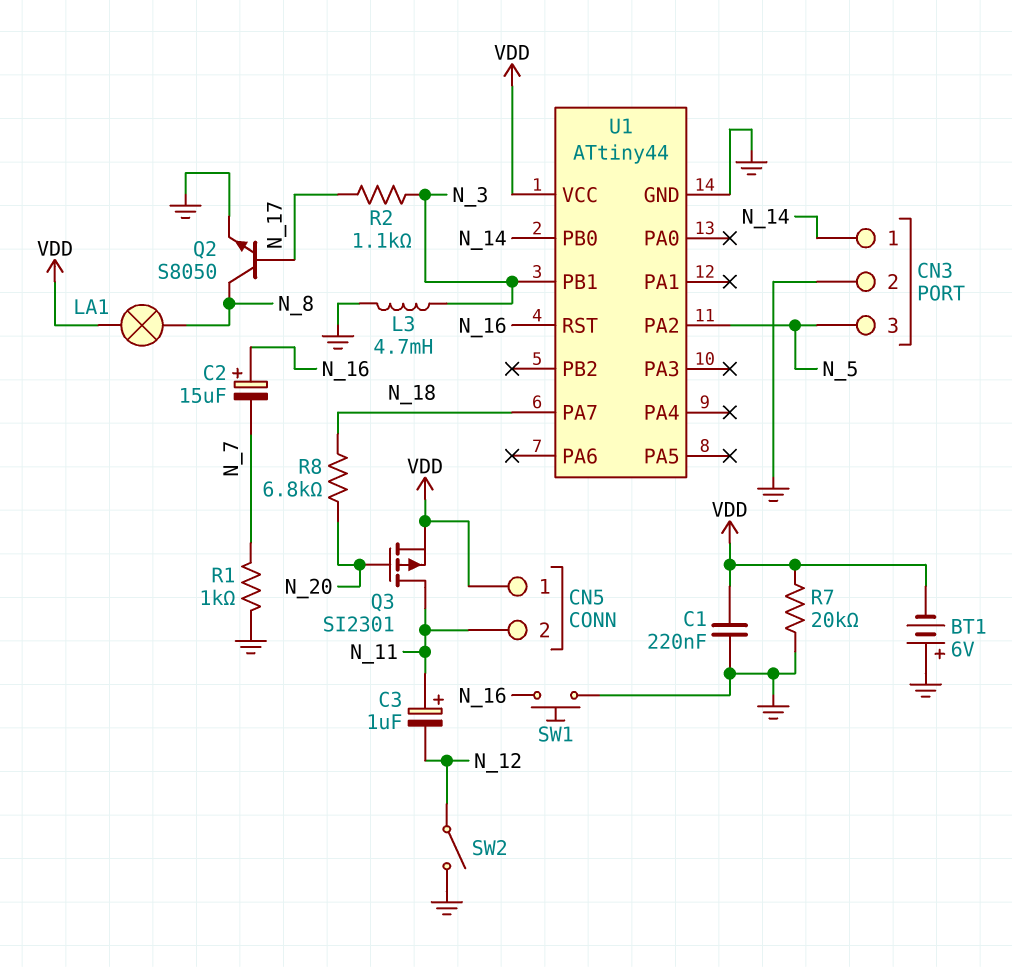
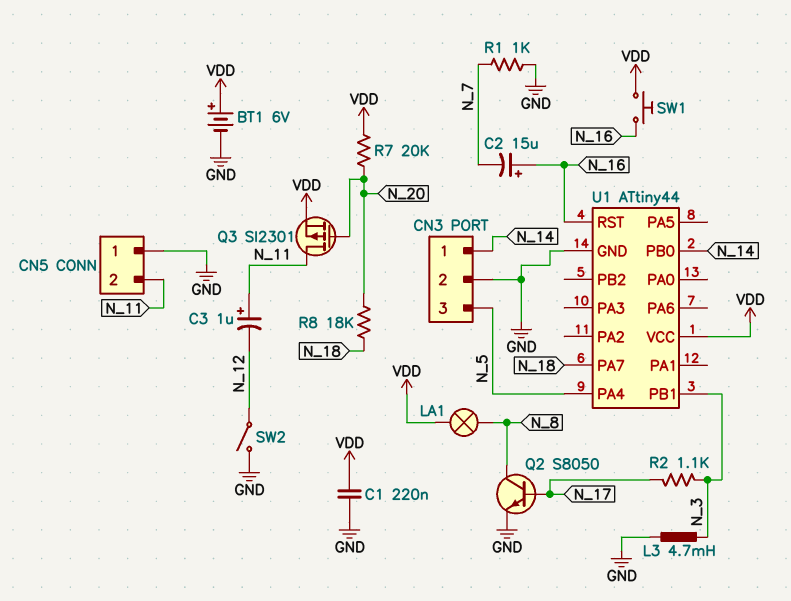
BT1: 6V (plus GND, minus VDD) -> 6V (plus VDD, minus GND)
CN5 pin 1: VDD -> GND
R7: 20k (GND, VDD) -> 20k (N_20, VDD)
R8: 6.8k (N_18, N_20) -> 18k (N_18, N_20)
SW1: button (GND, N_16) -> button (N_16, VDD)
U1 pin PA2: N_5 -> none
U1 pin PA4: none -> N_5

